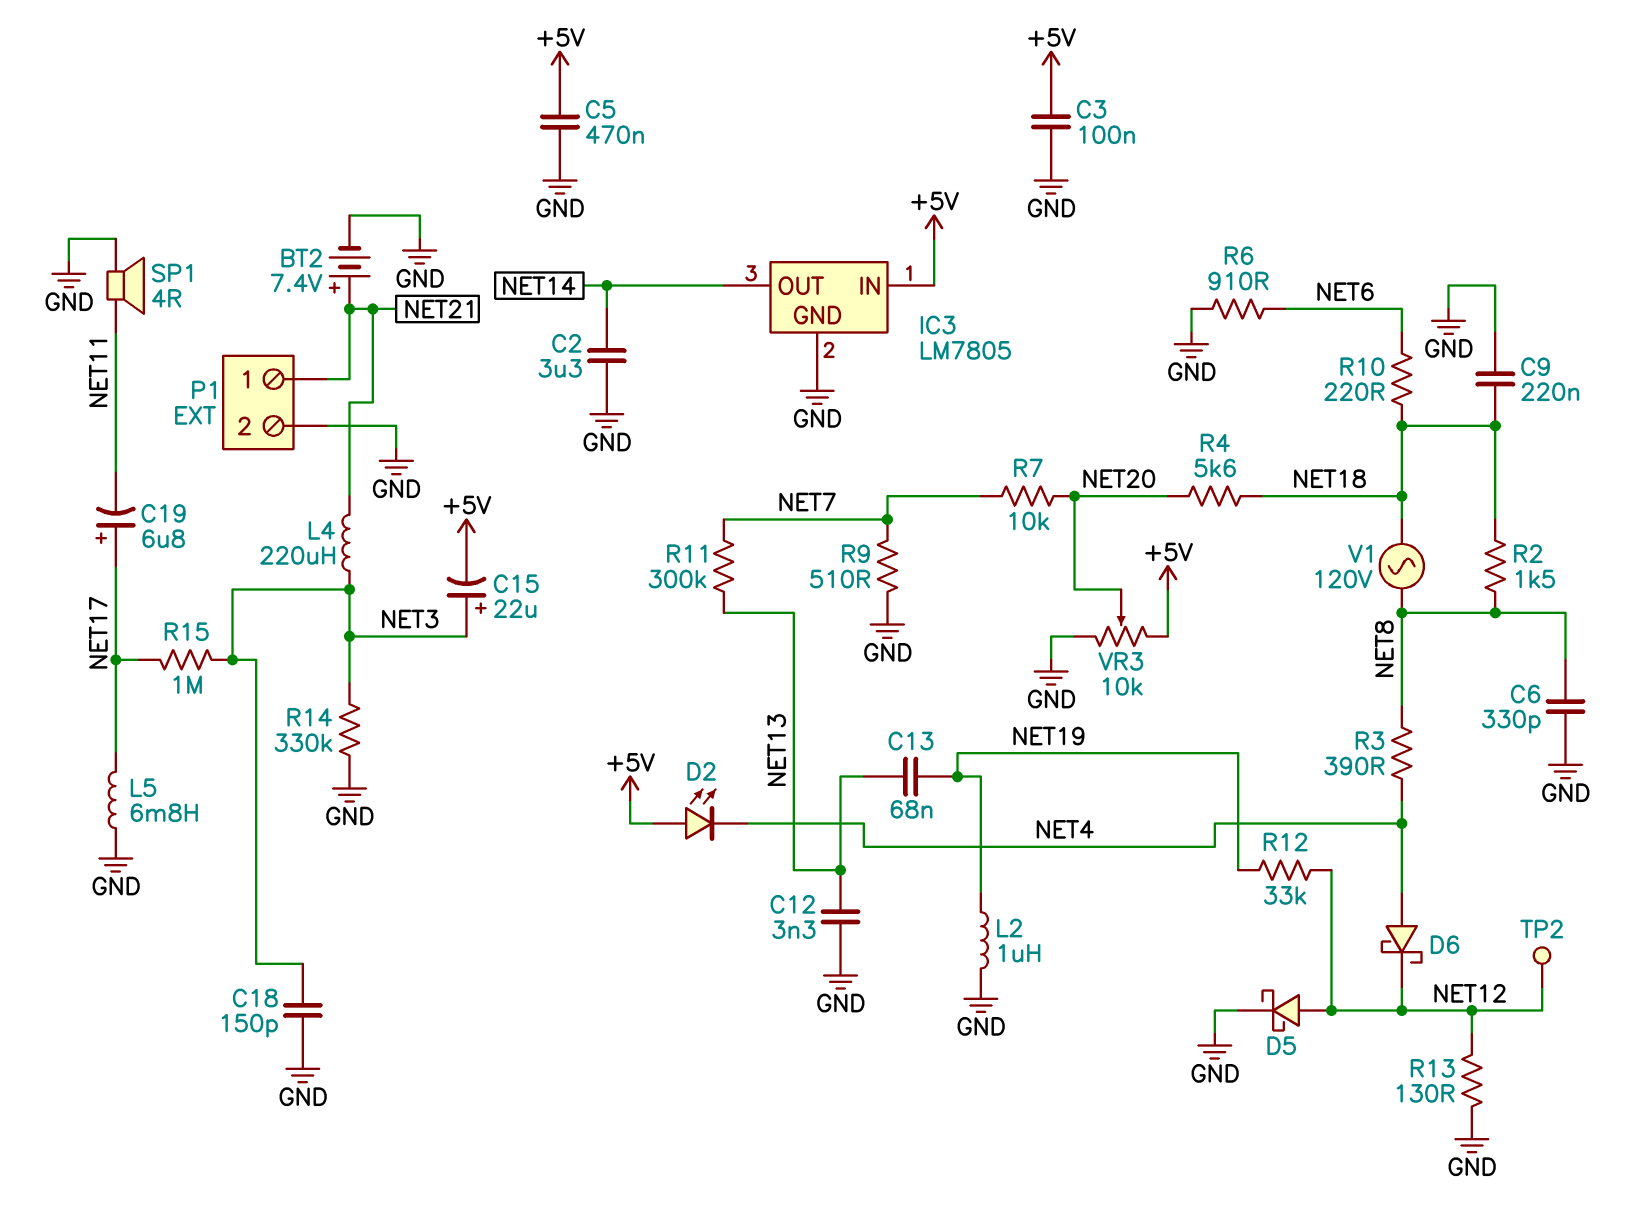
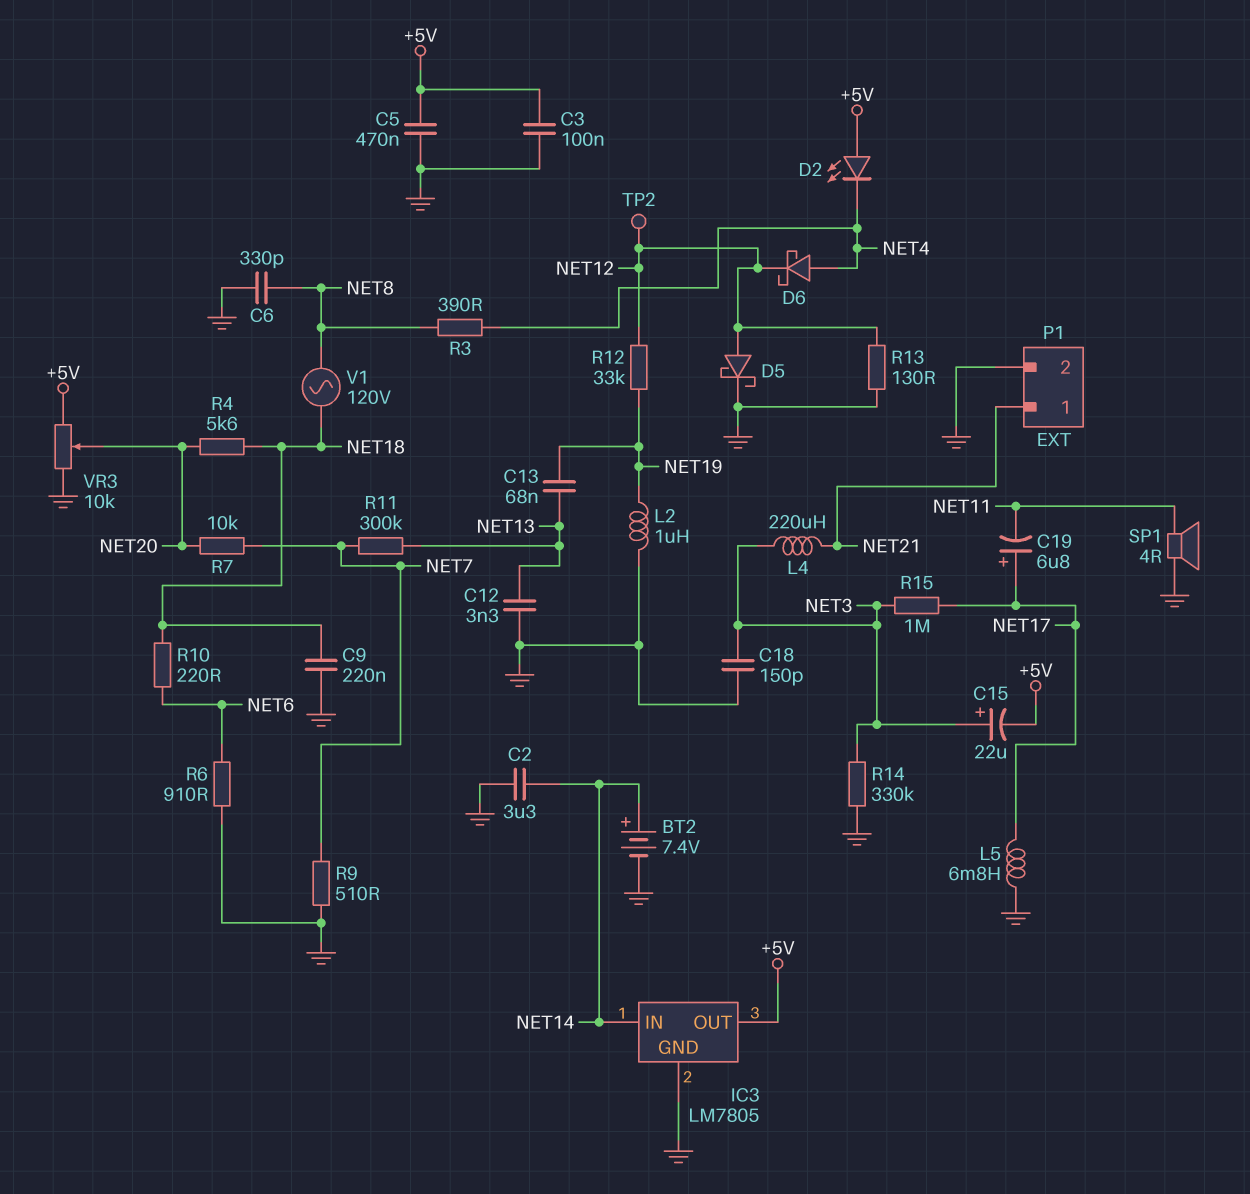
BT2: 7.4V (plus NET21, minus GND) -> 7.4V (plus NET14, minus GND)
IC3 pin IN: +5V -> NET14
IC3 pin OUT: NET14 -> +5V
R2: 1.5k (NET8, NET18) -> none

